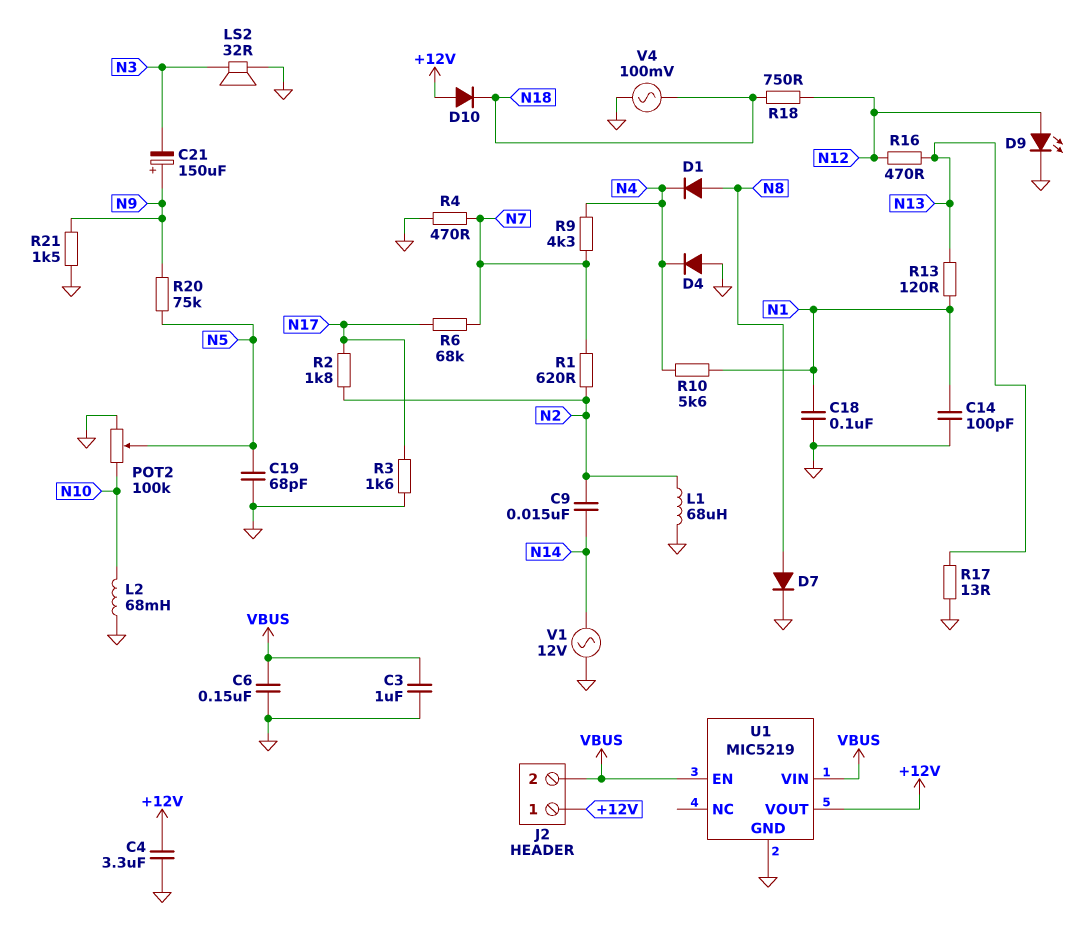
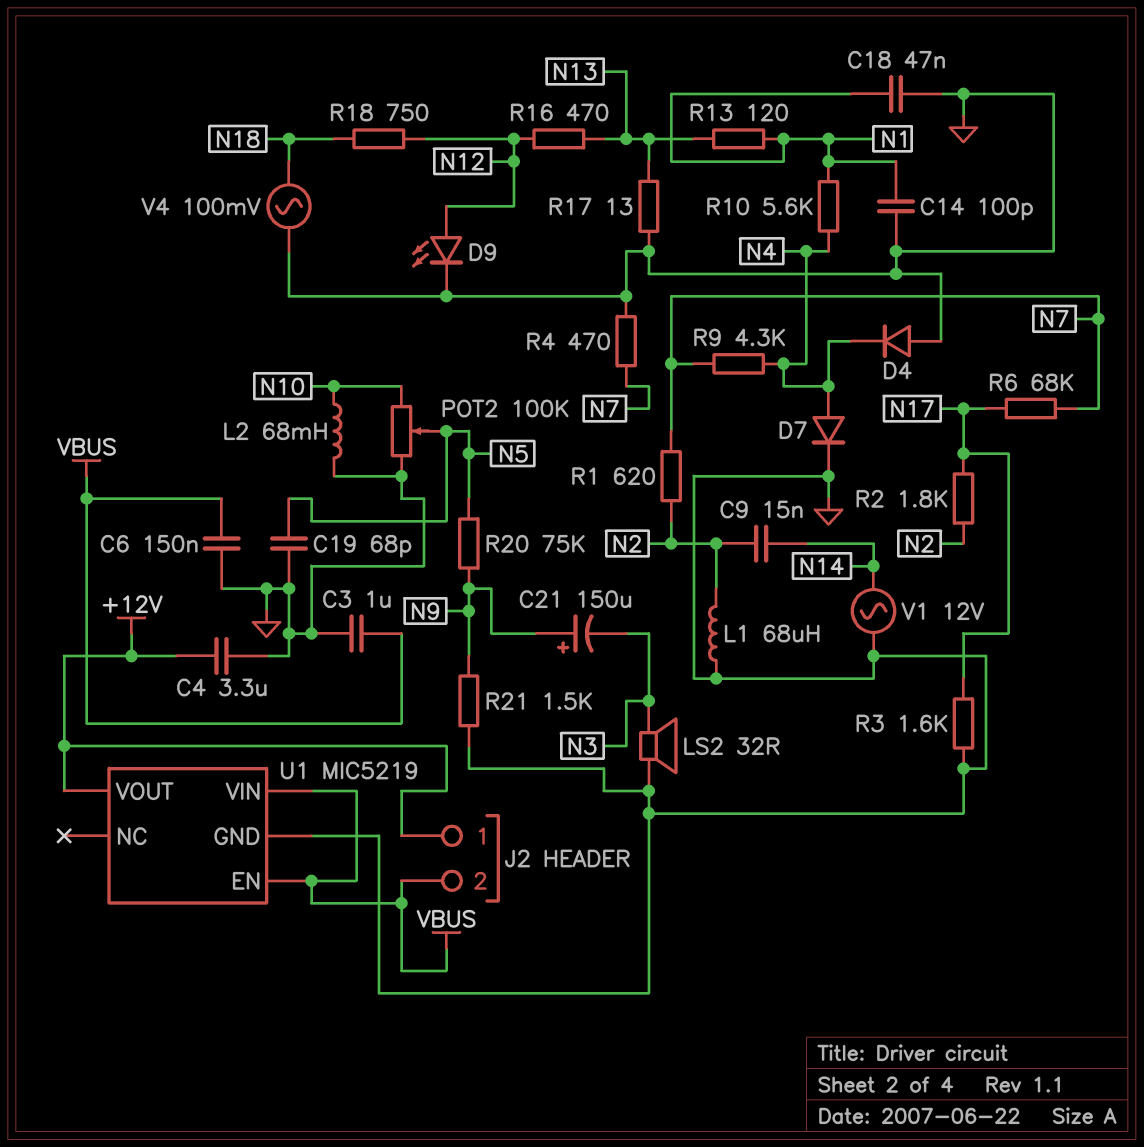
C18: 100nF (GND, N1) -> 47nF (GND, N1)
D1: diode (A N8, K N4) -> none
D7: diode (A N8, K GND) -> diode (A N4, K GND)
D10: diode (A +12V, K N18) -> none

